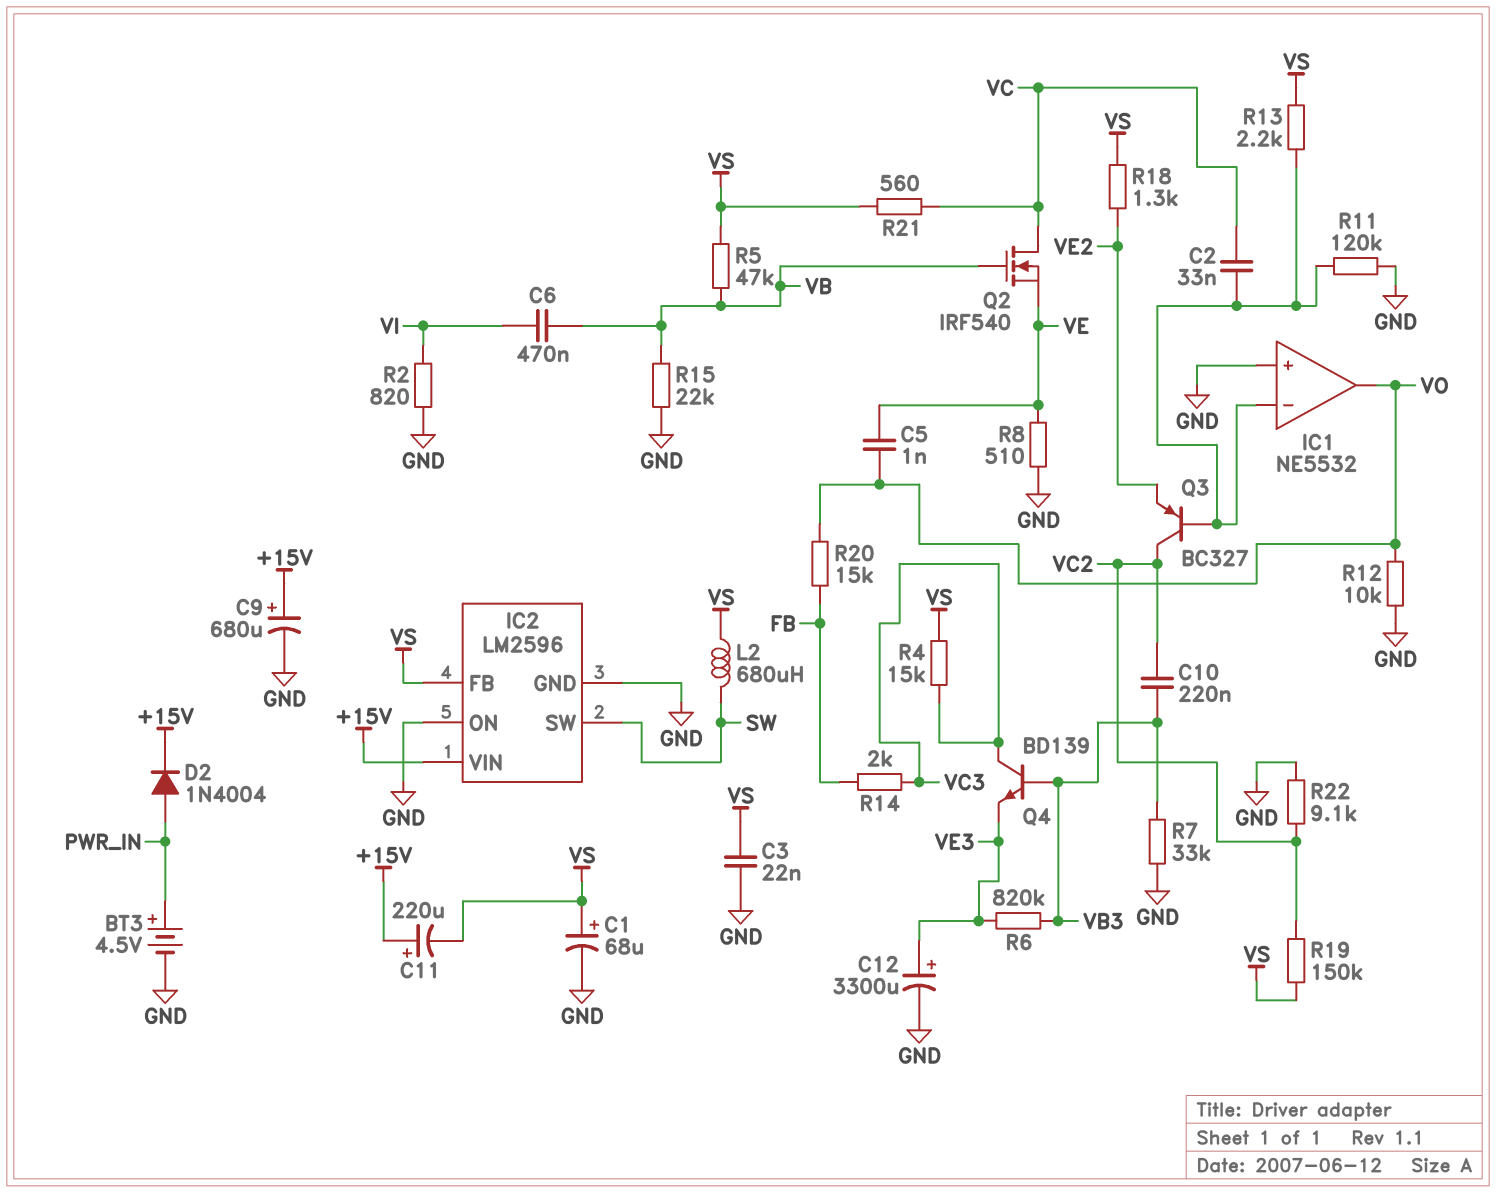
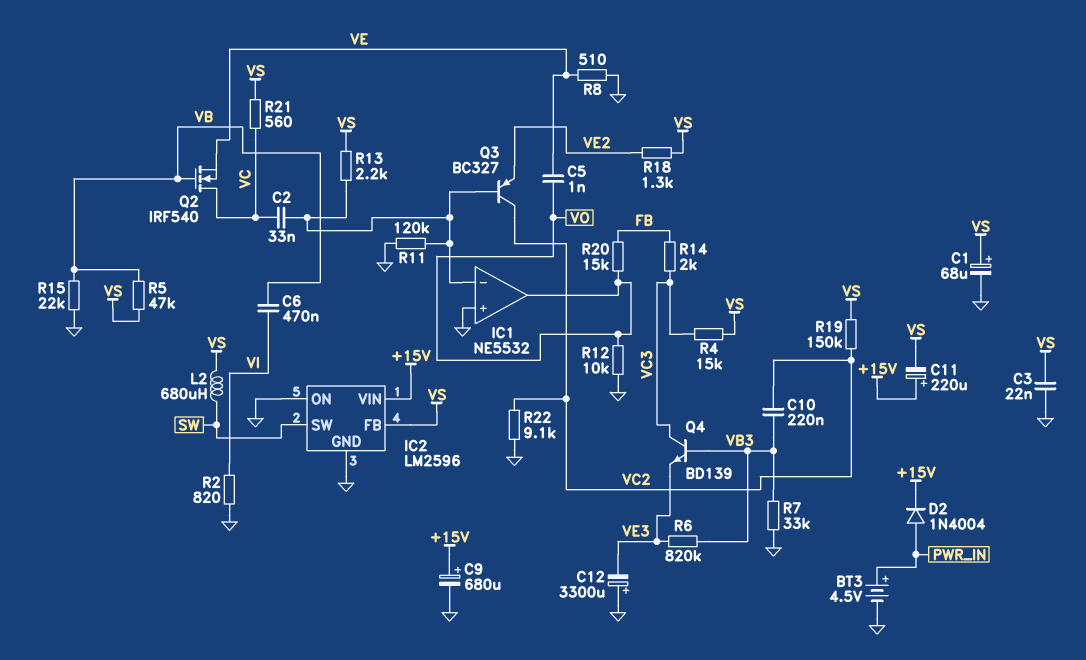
C12: 3300uF (plus VE3, minus GND) -> 3300uF (plus GND, minus VE3)

